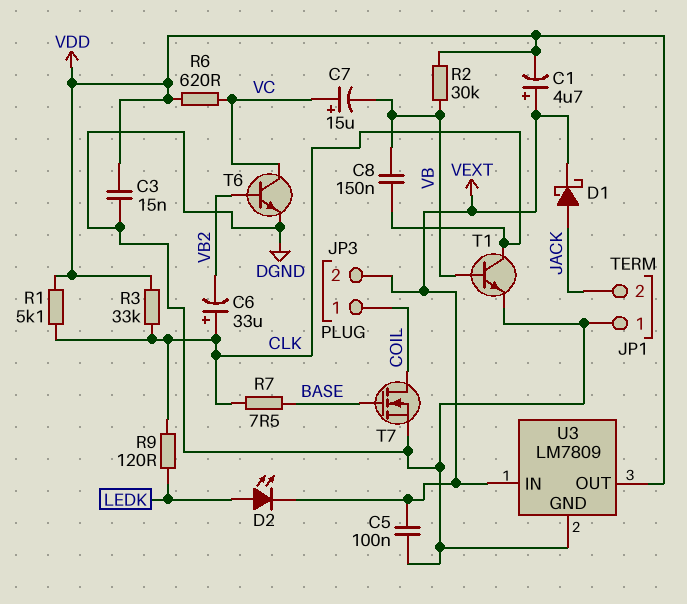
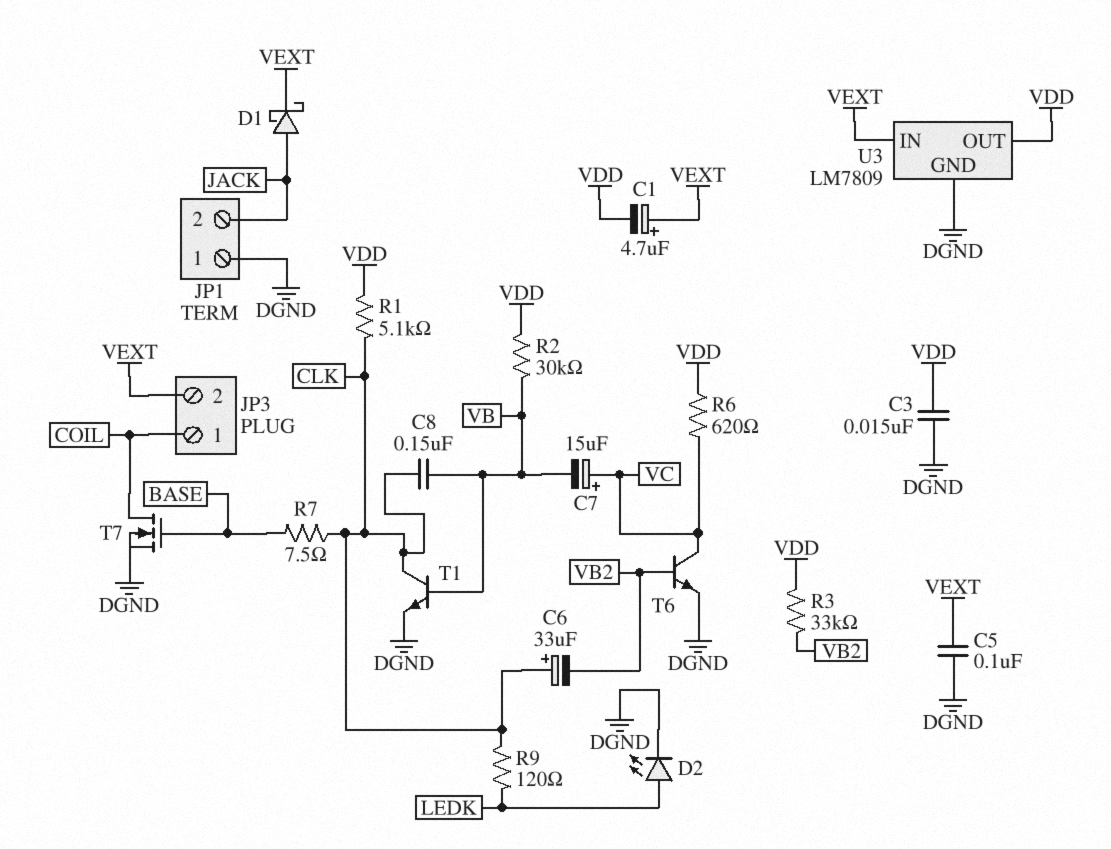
D2: LED (A LEDK, K VEXT) -> LED (A LEDK, K DGND)
R3: 33k (CLK, VDD) -> 33k (VB2, VDD)

